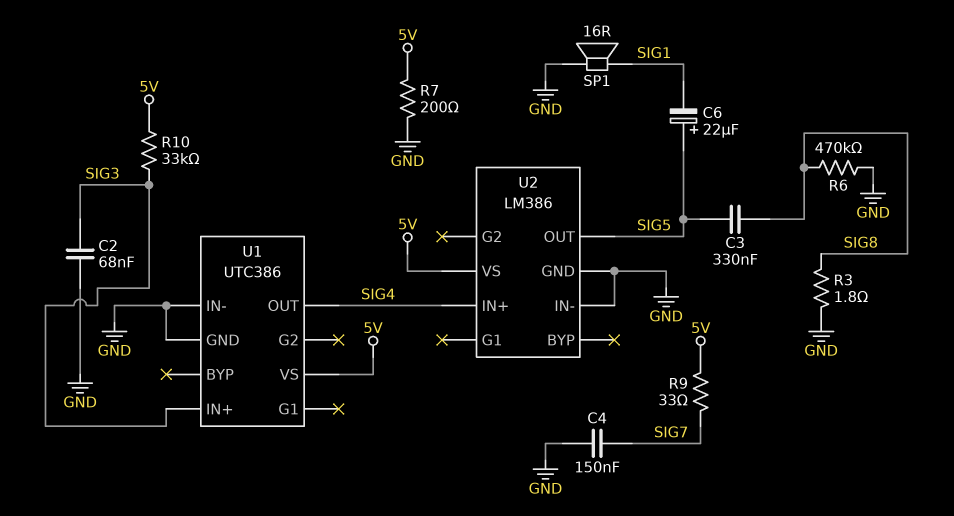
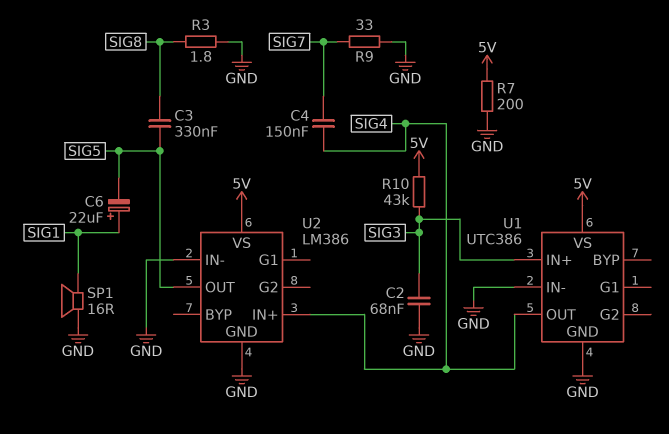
C4: 150nF (GND, SIG7) -> 150nF (SIG4, SIG7)
C6: 22uF (plus SIG5, minus SIG1) -> 22uF (plus SIG1, minus SIG5)
R6: 470k (GND, SIG8) -> none
R9: 33 (5V, SIG7) -> 33 (GND, SIG7)
R10: 33k (5V, SIG3) -> 43k (5V, SIG3)

